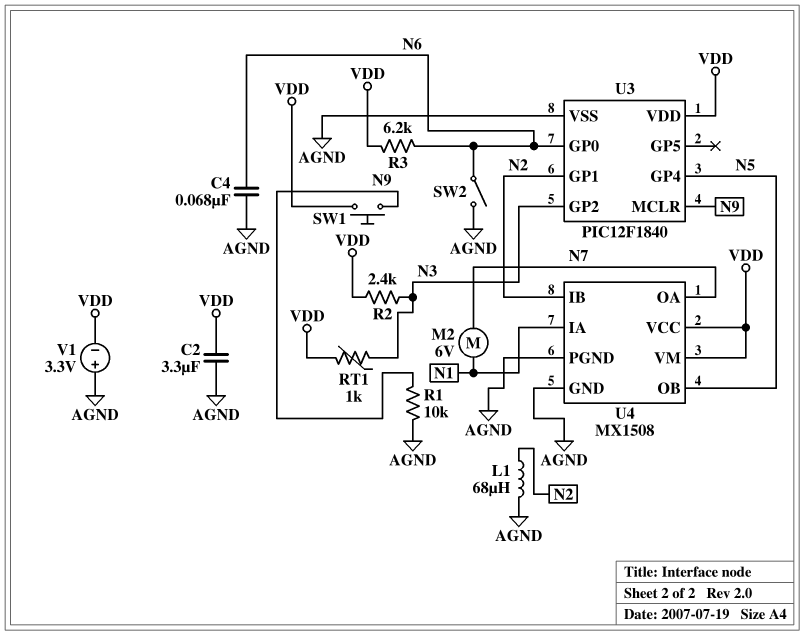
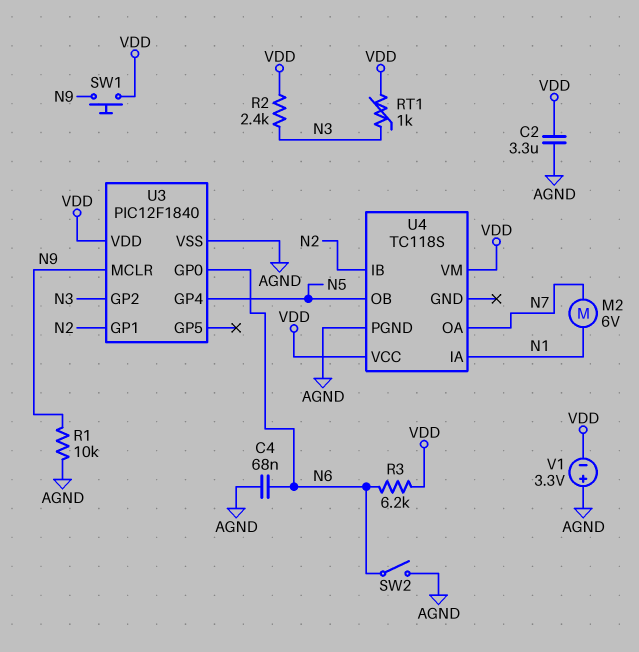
L1: 68uH (AGND, N2) -> none
U4: MX1508 -> TC118S
U4 pin GND: AGND -> none

